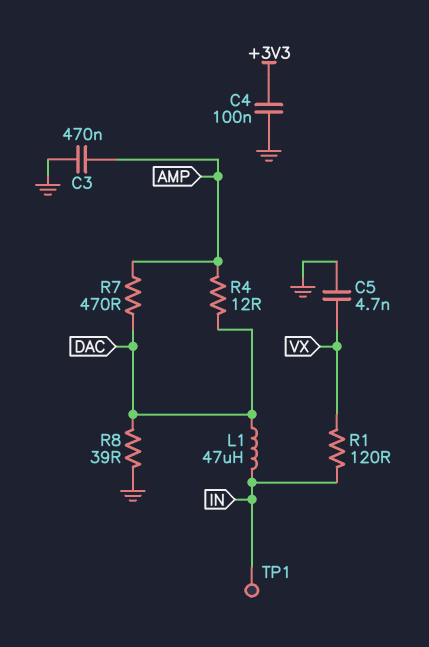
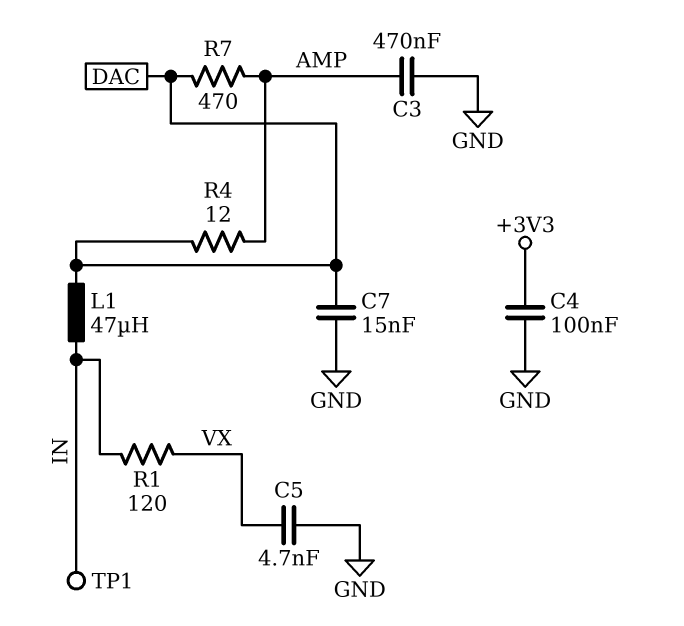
C7: none -> 15nF (DAC, GND)
R8: 39 (DAC, GND) -> none

